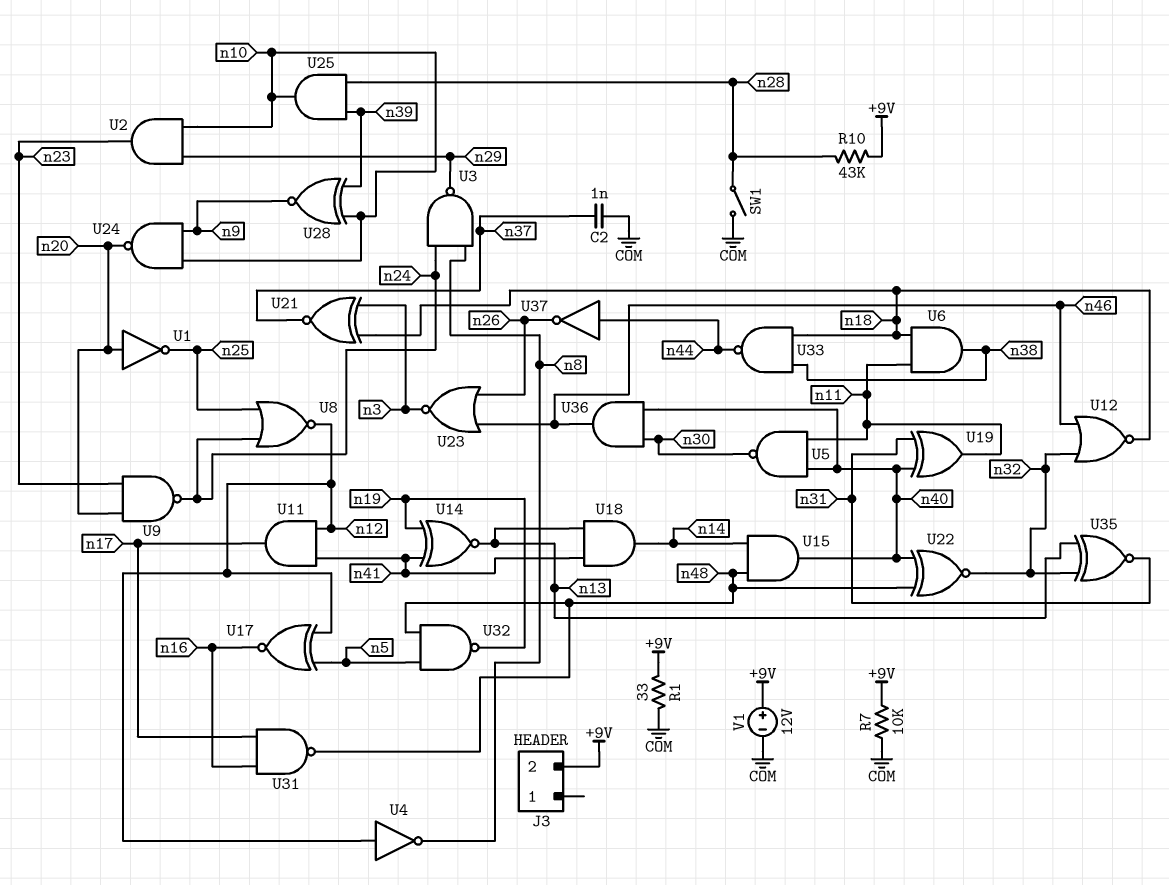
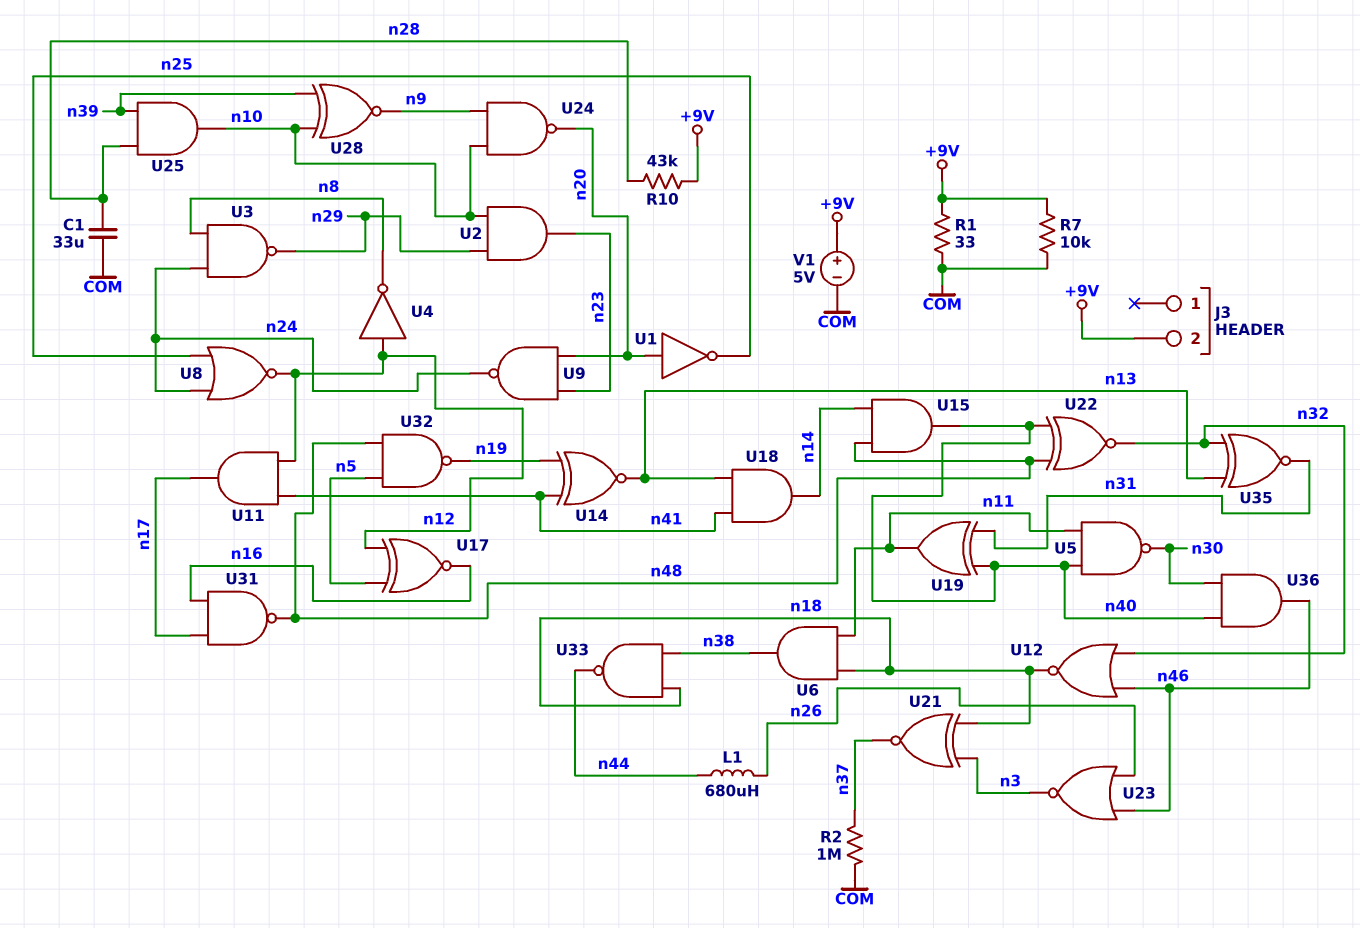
C1: none -> 33uF (COM, n28)
C2: 1nF (COM, n37) -> none
L1: none -> 680uH (n26, n44)
R2: none -> 1M (COM, n37)
SW1: switch (COM, n28) -> none
U37: NOT (in n44, out n26) -> none
V1: 12V (plus +9V, minus COM) -> 5V (plus +9V, minus COM)

